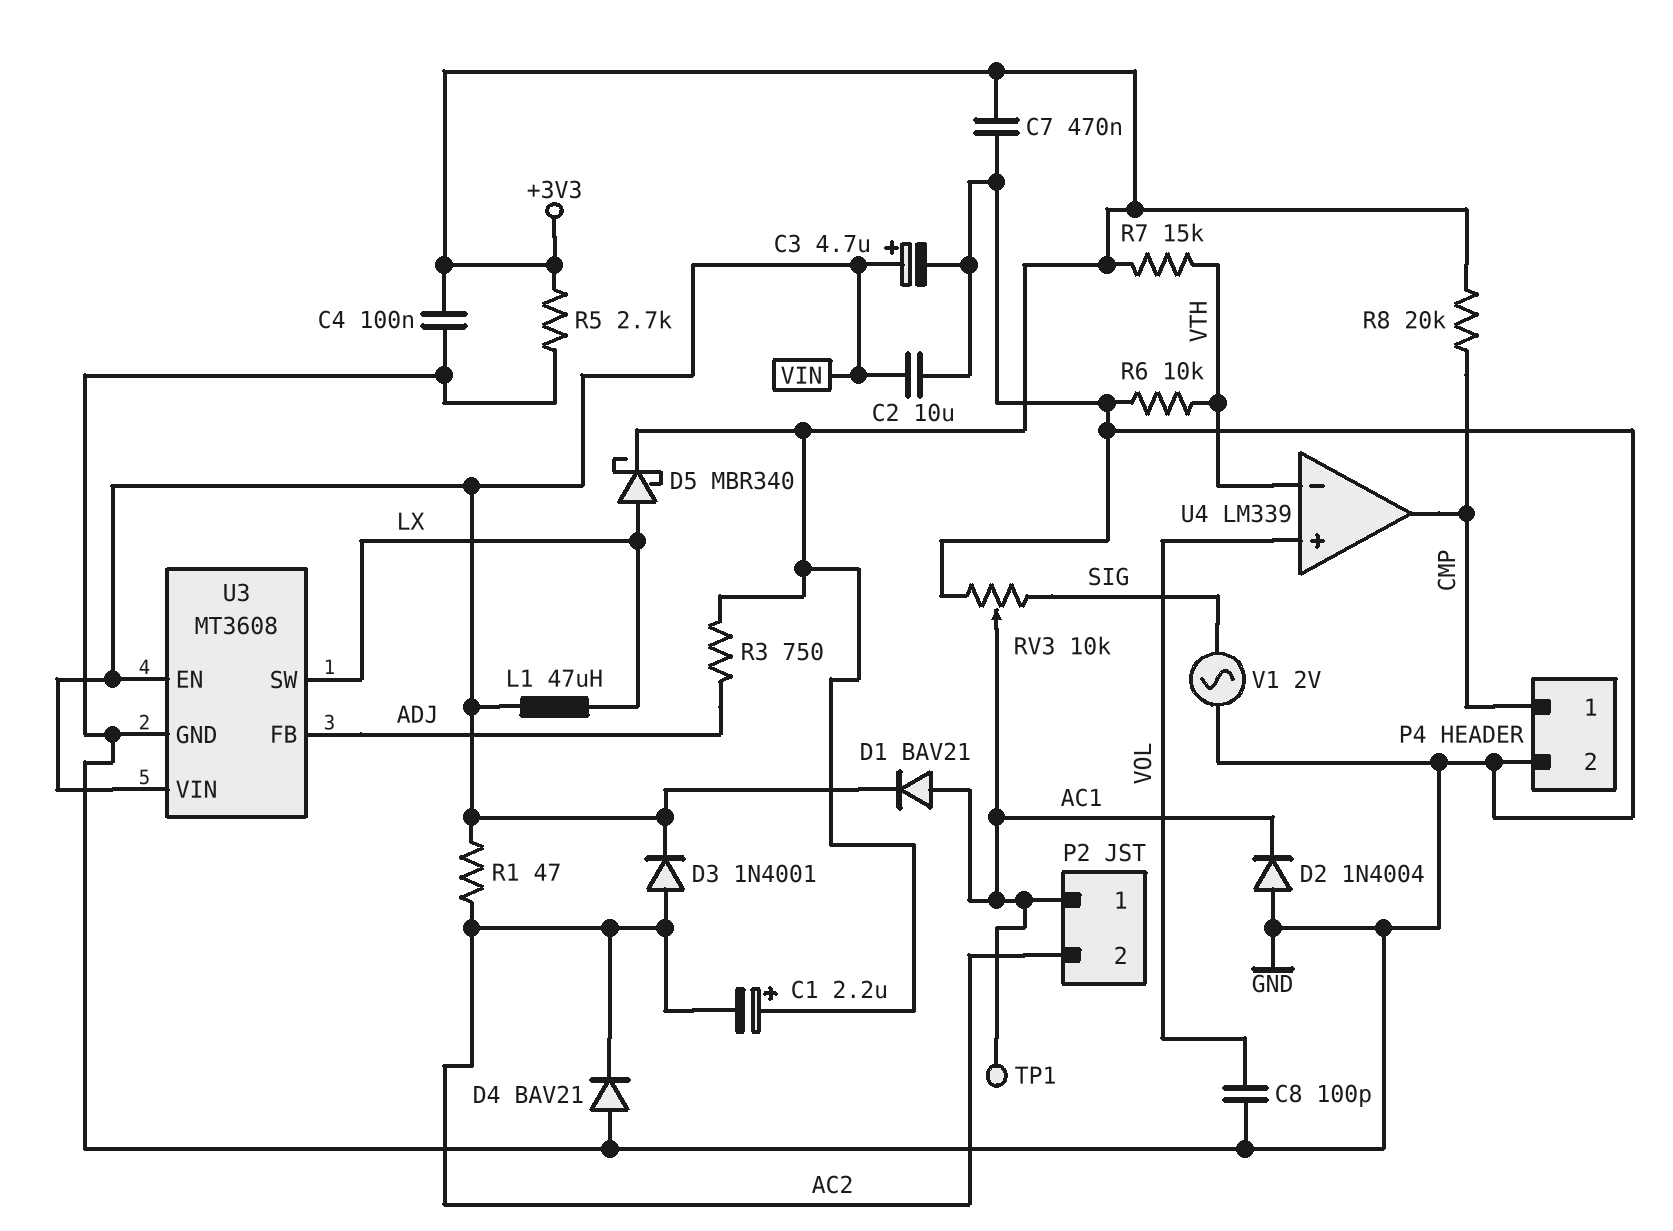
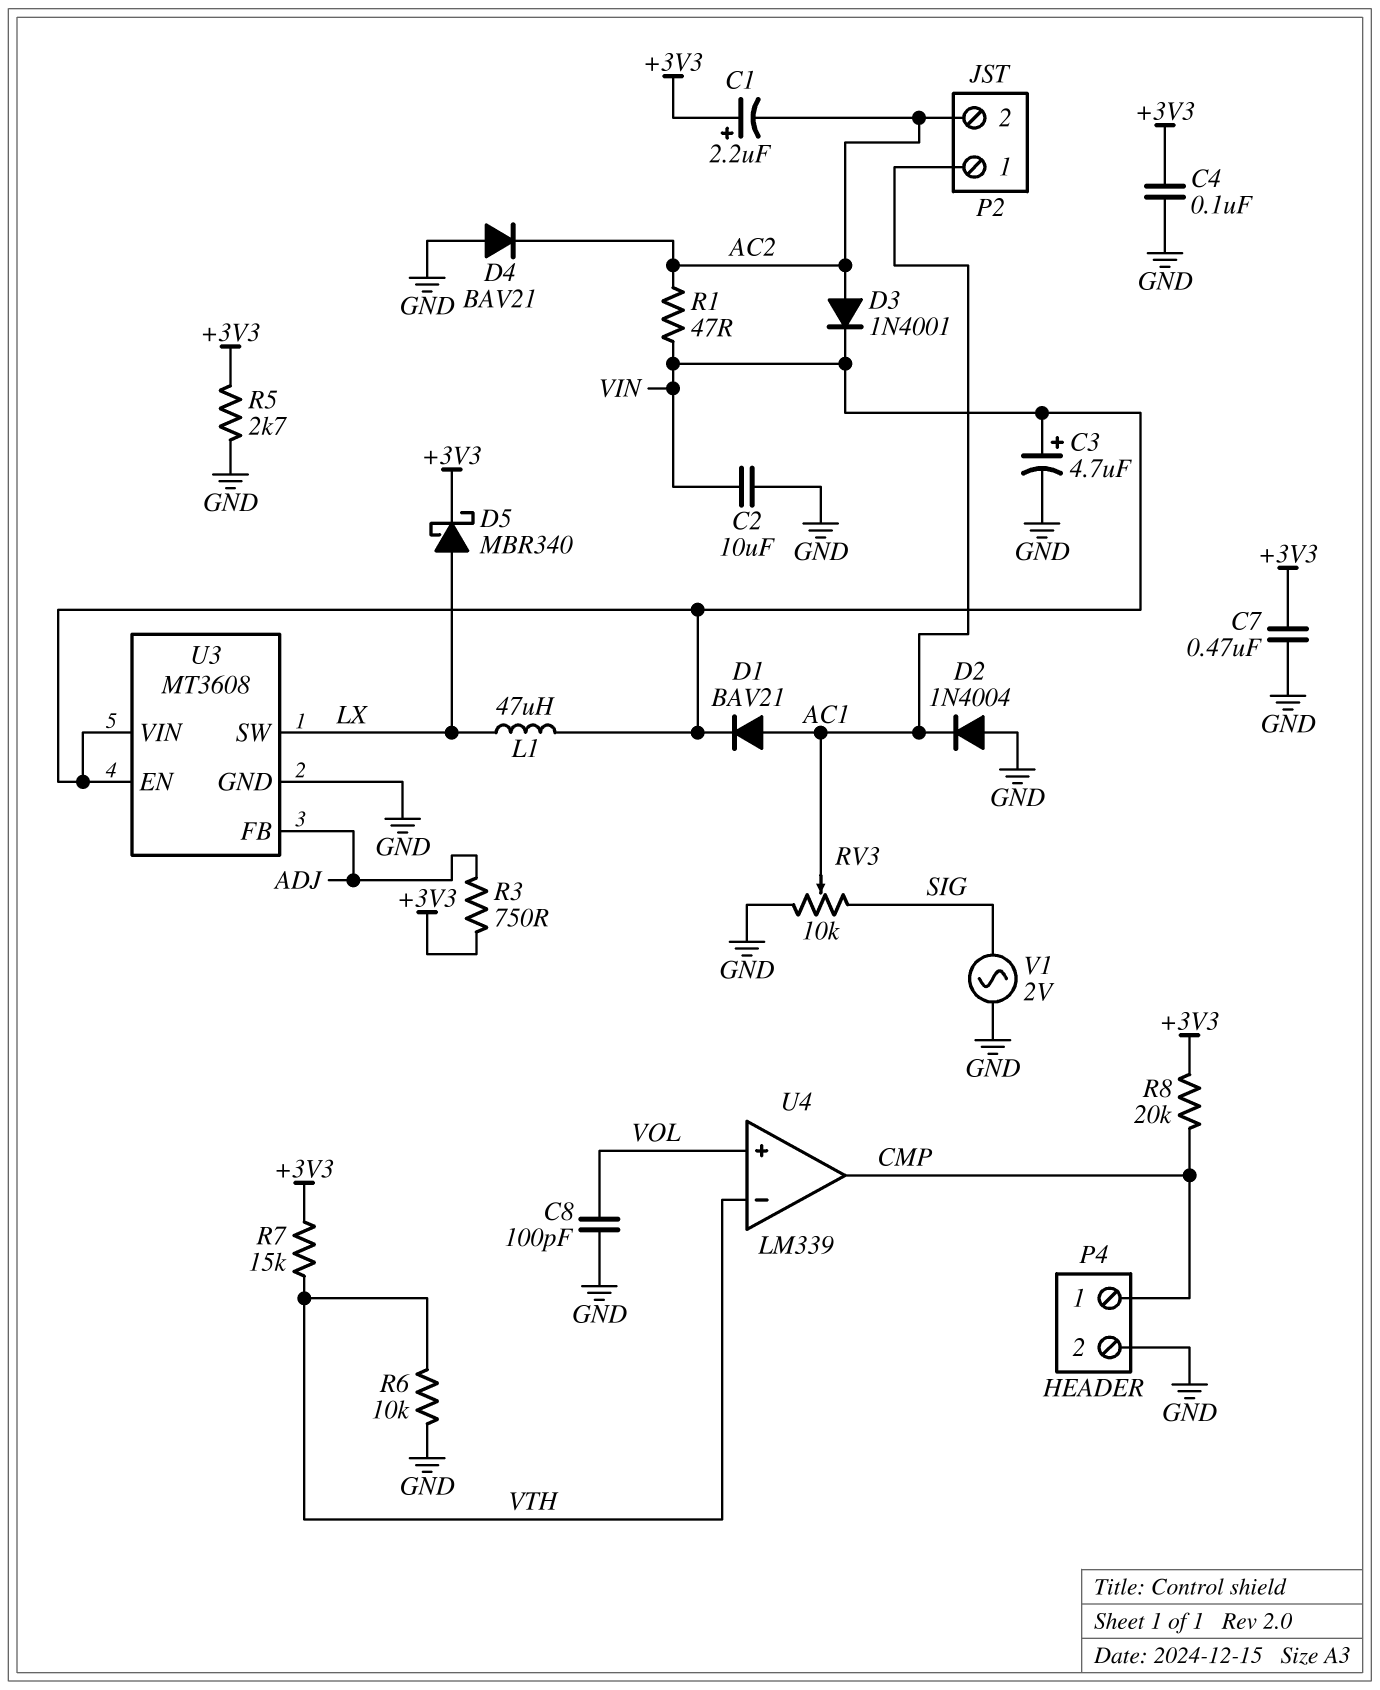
TP1: test point (AC1) -> none

